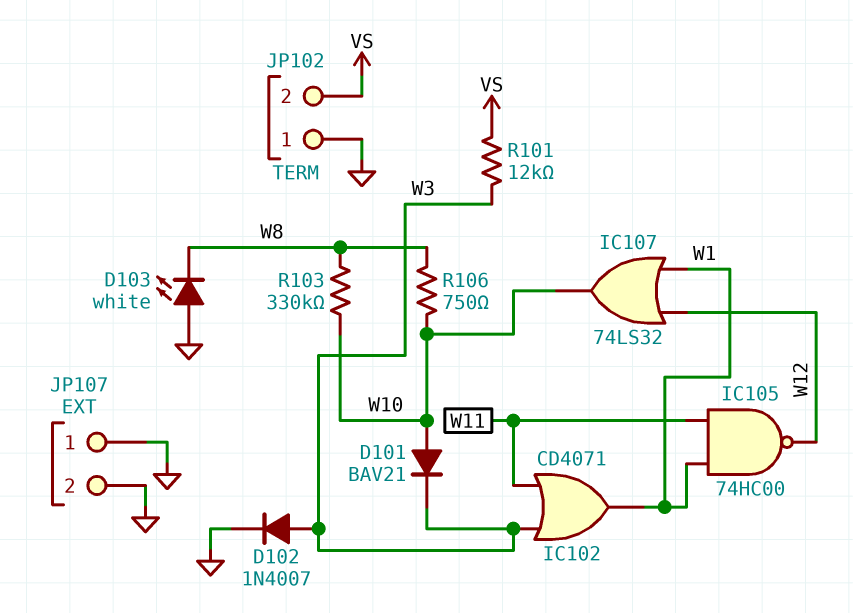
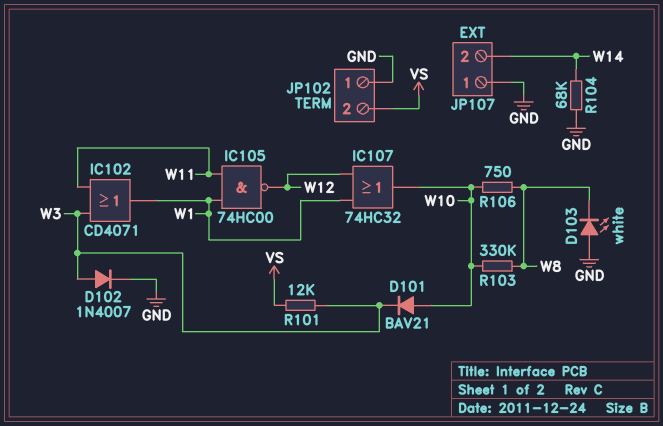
IC107: OR 74LS32 (in W1, in W12, out W10) -> OR 74HC32 (in W1, in W12, out W10)
JP107 pin 2: GND -> W14
R104: none -> 68k (GND, W14)

